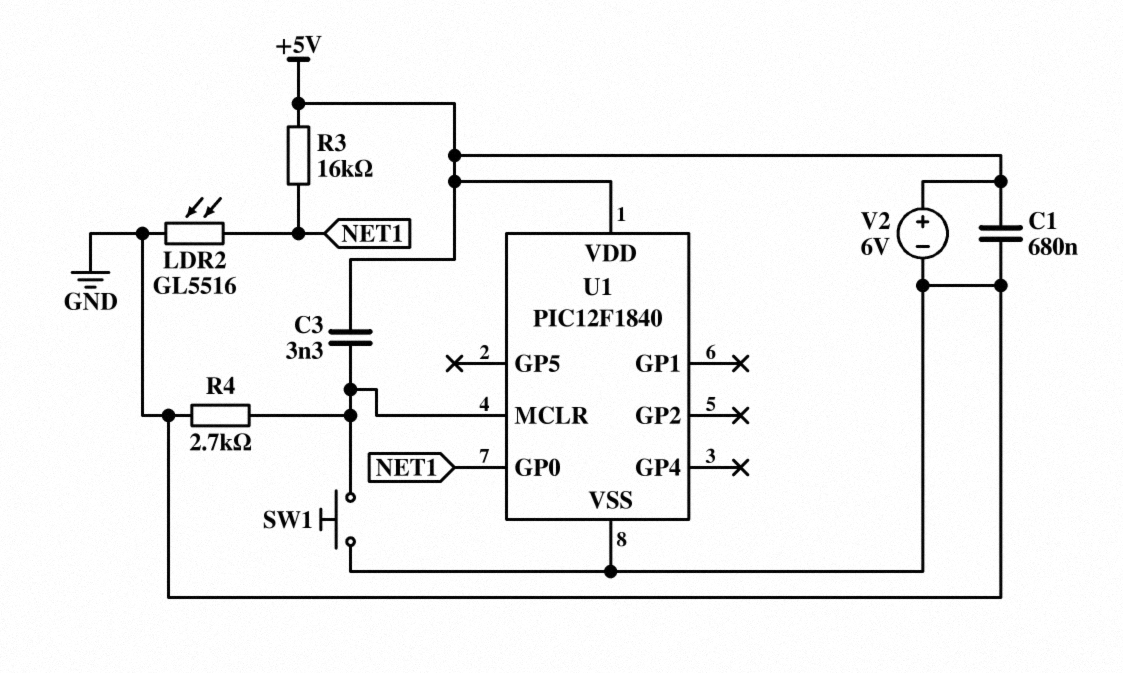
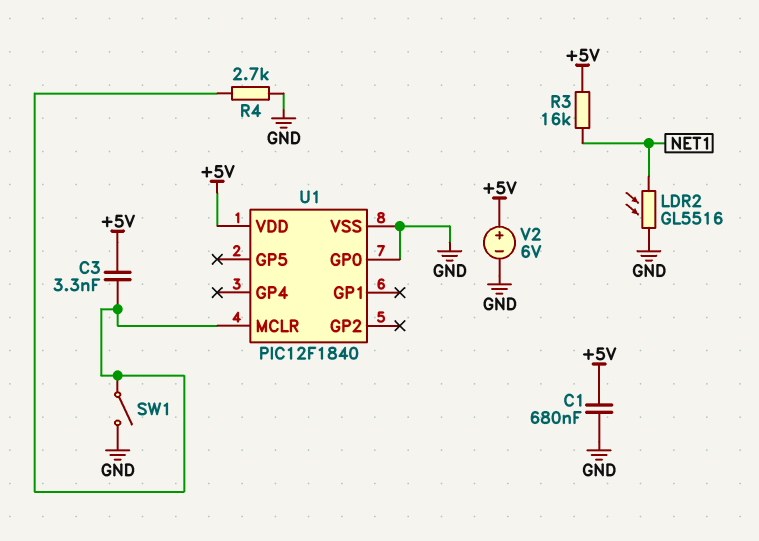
SW1: button (GND, U1/MCLR) -> switch (GND, U1/MCLR)
U1 pin GP0: NET1 -> GND

